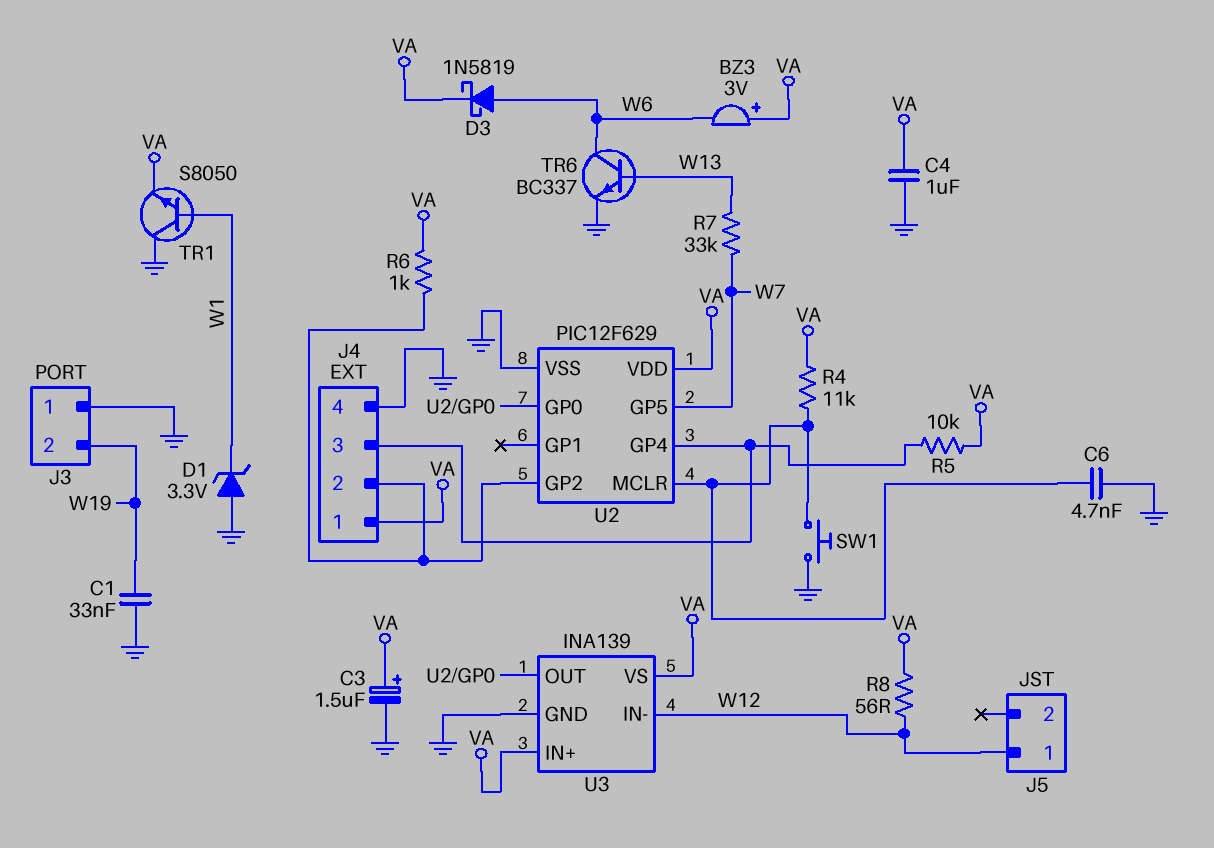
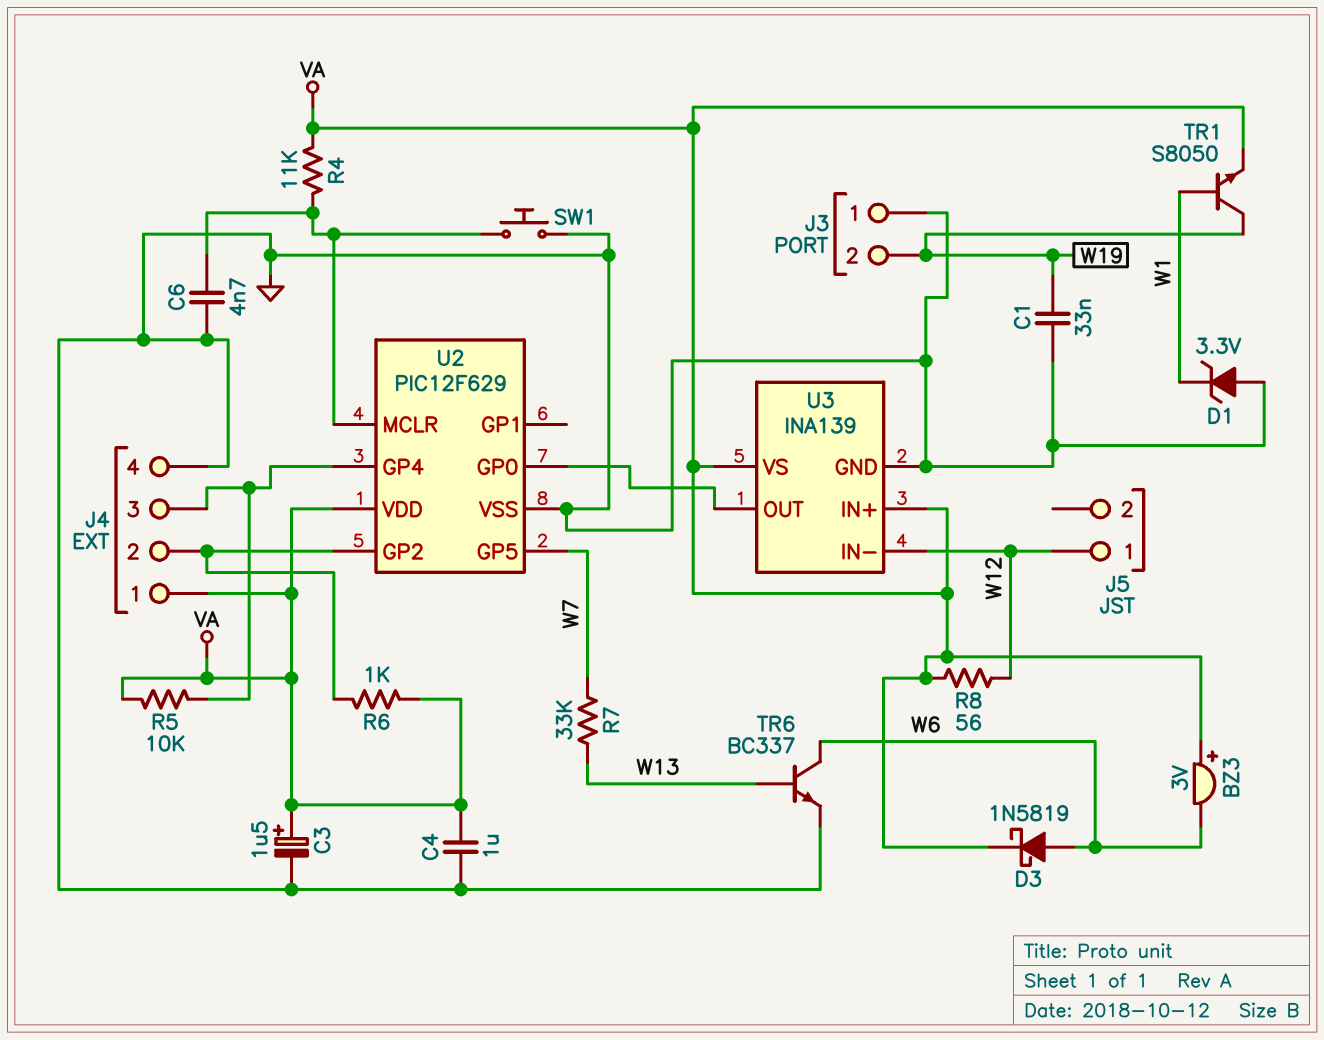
TR1: NPN S8050 (B W1, C GND, E VA) -> NPN S8050 (B W1, C W19, E VA)

